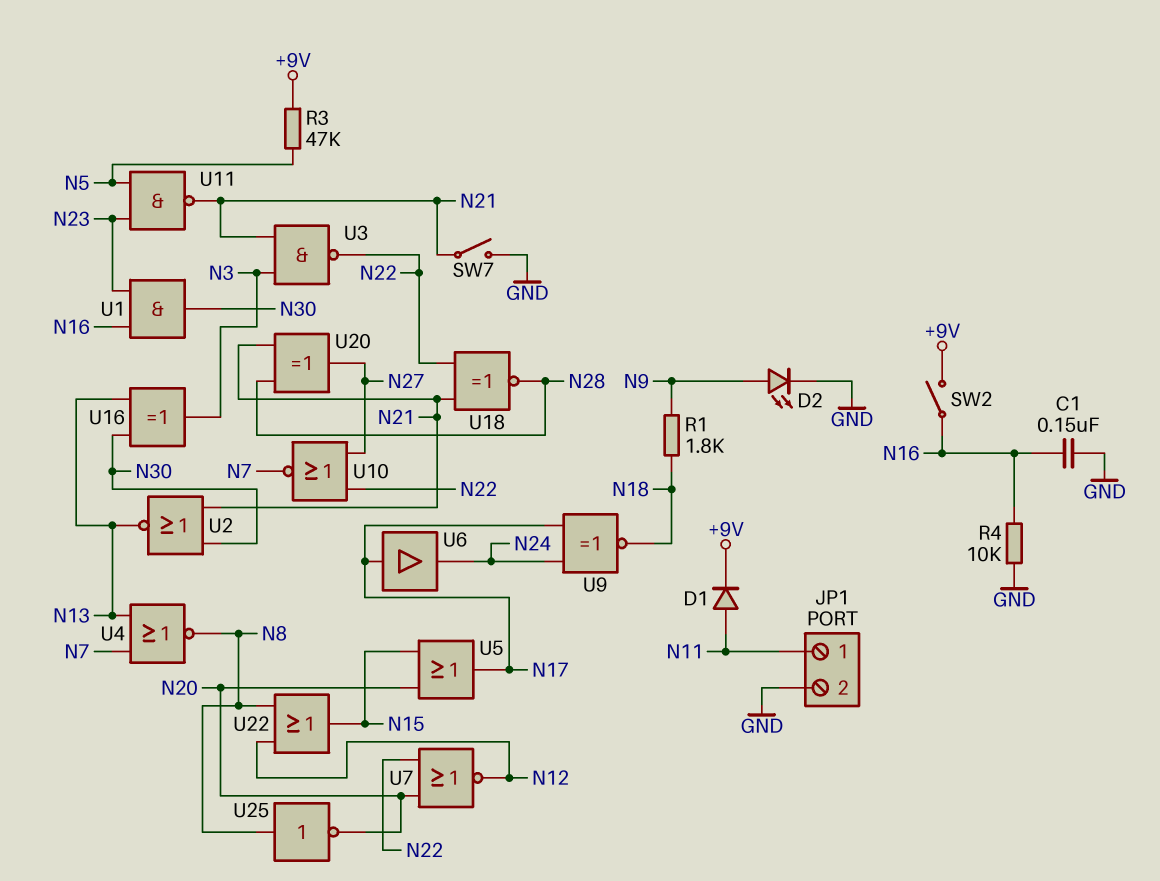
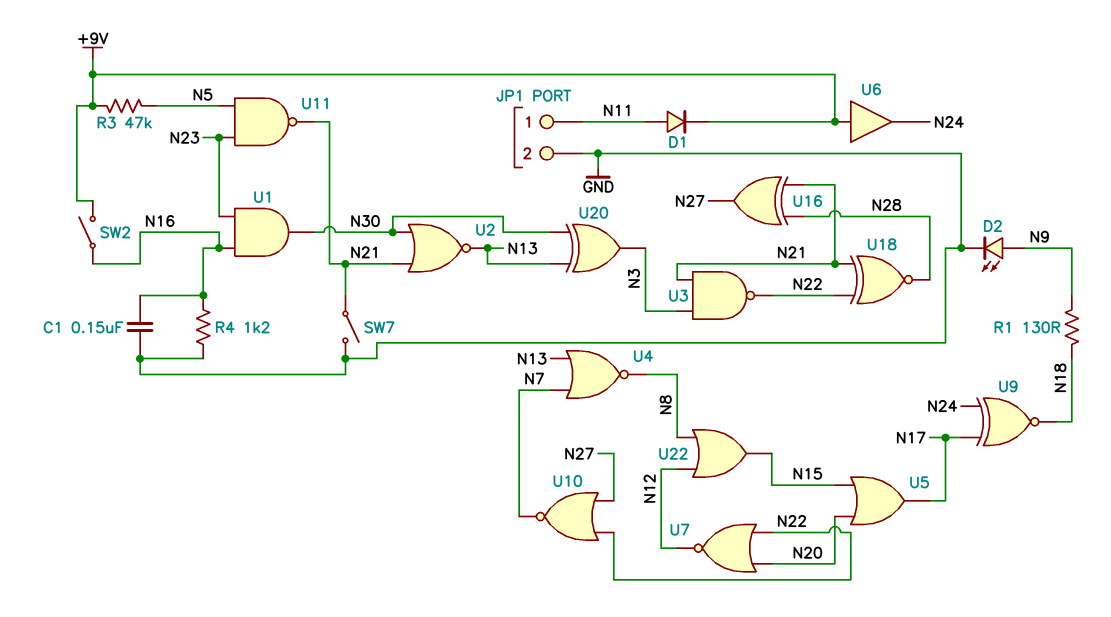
R1: 1.8k (N9, N18) -> 130 (N9, N18)
R4: 10k (GND, N16) -> 1.2k (GND, N16)
U6: buffer (in N17, out N24) -> buffer (in +9V, out N24)
U16: XOR (in N13, in N30, out N3) -> XOR (in N21, in N28, out N27)
U20: XOR (in N21, in N28, out N27) -> XOR (in N13, in N30, out N3)
U25: NOT (in N8, out N20) -> none

